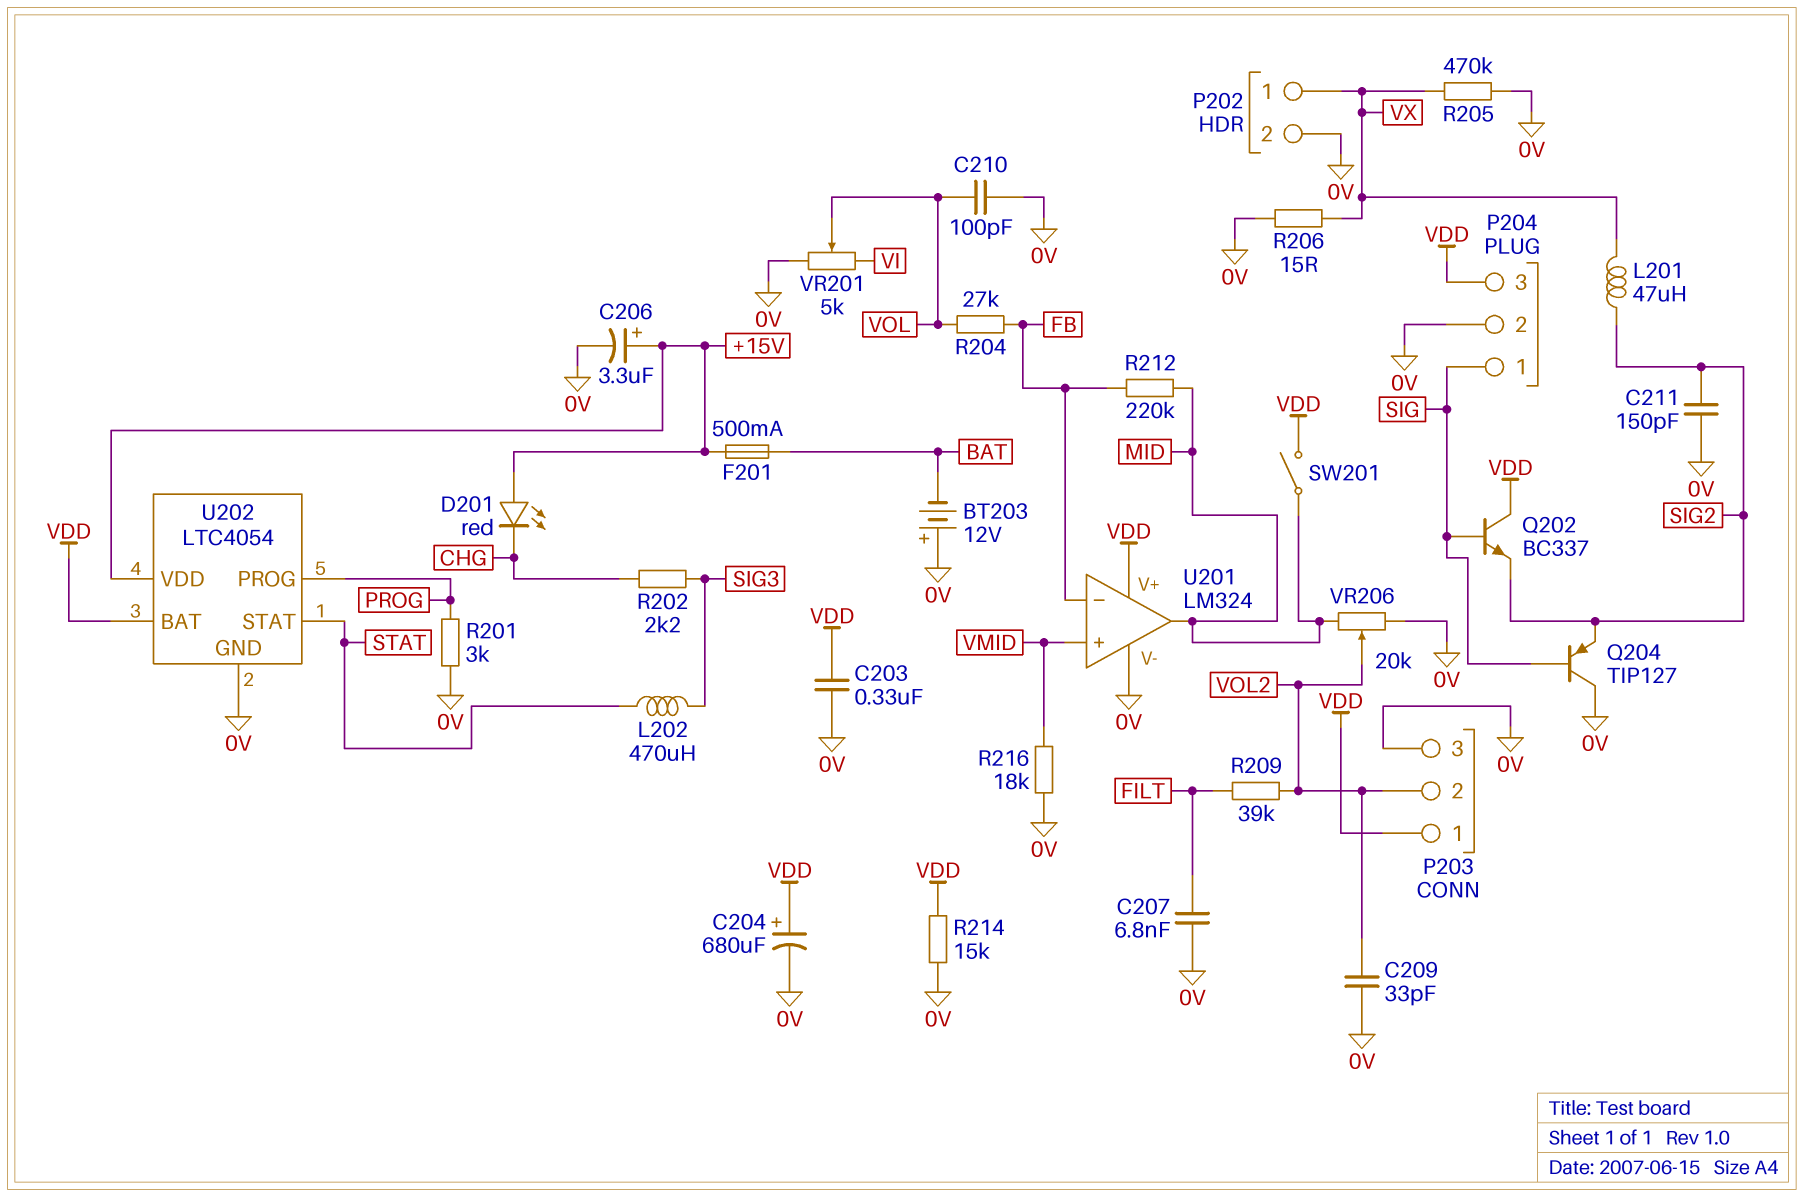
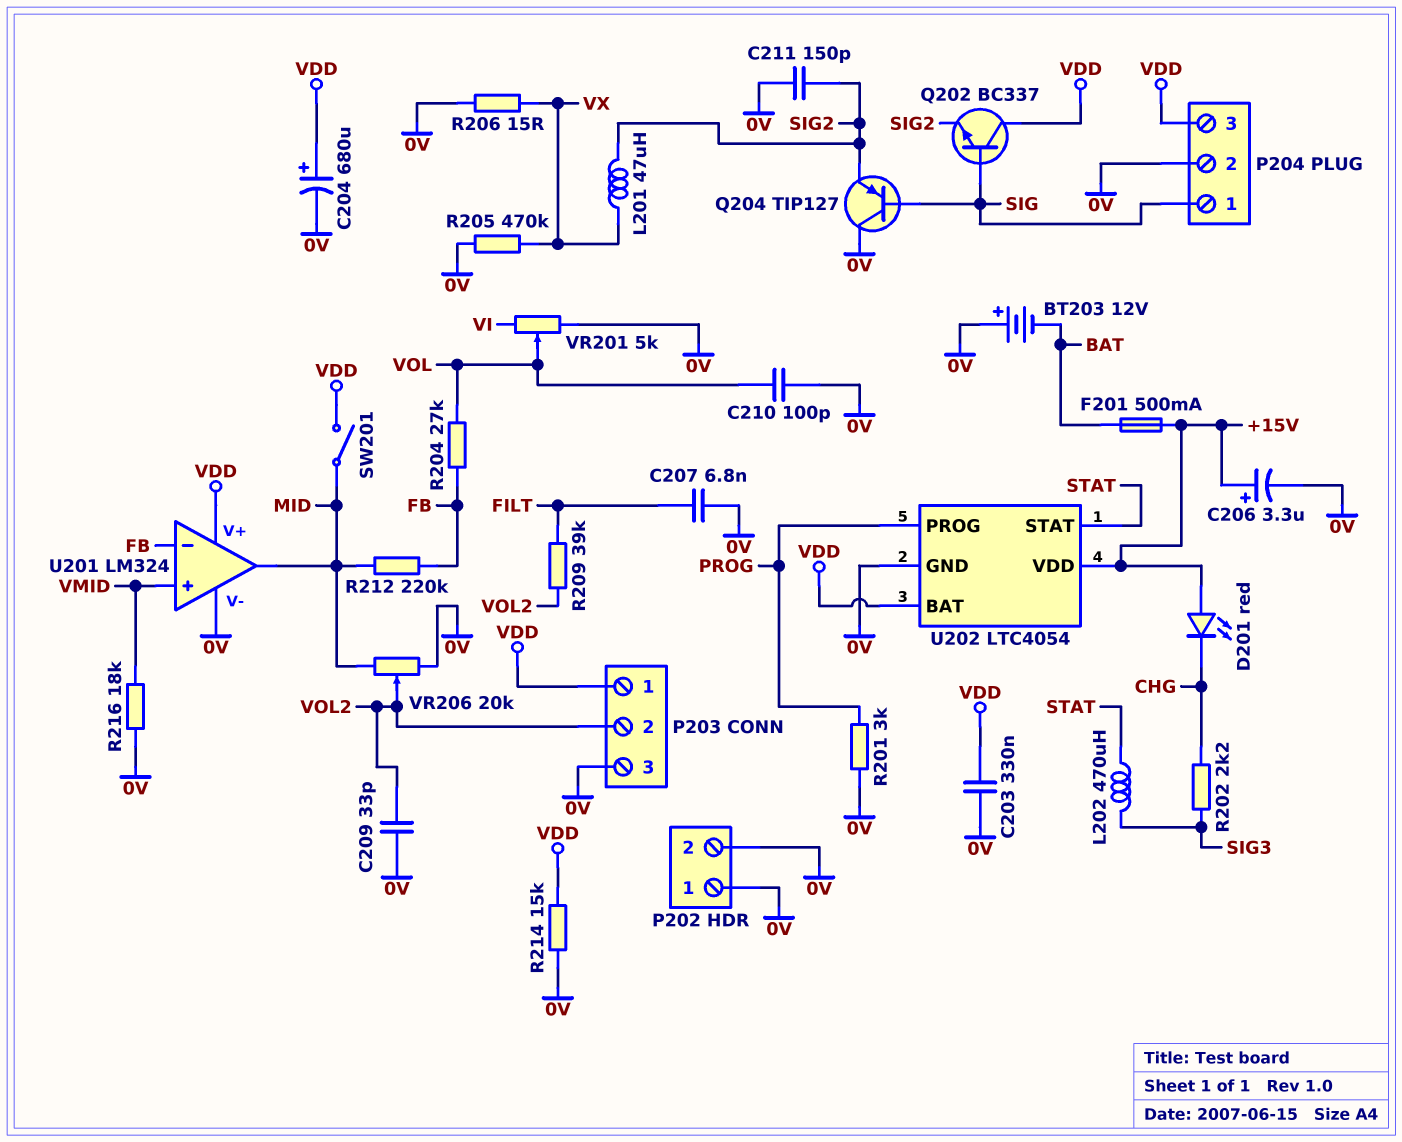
P202 pin 1: VX -> 0V

